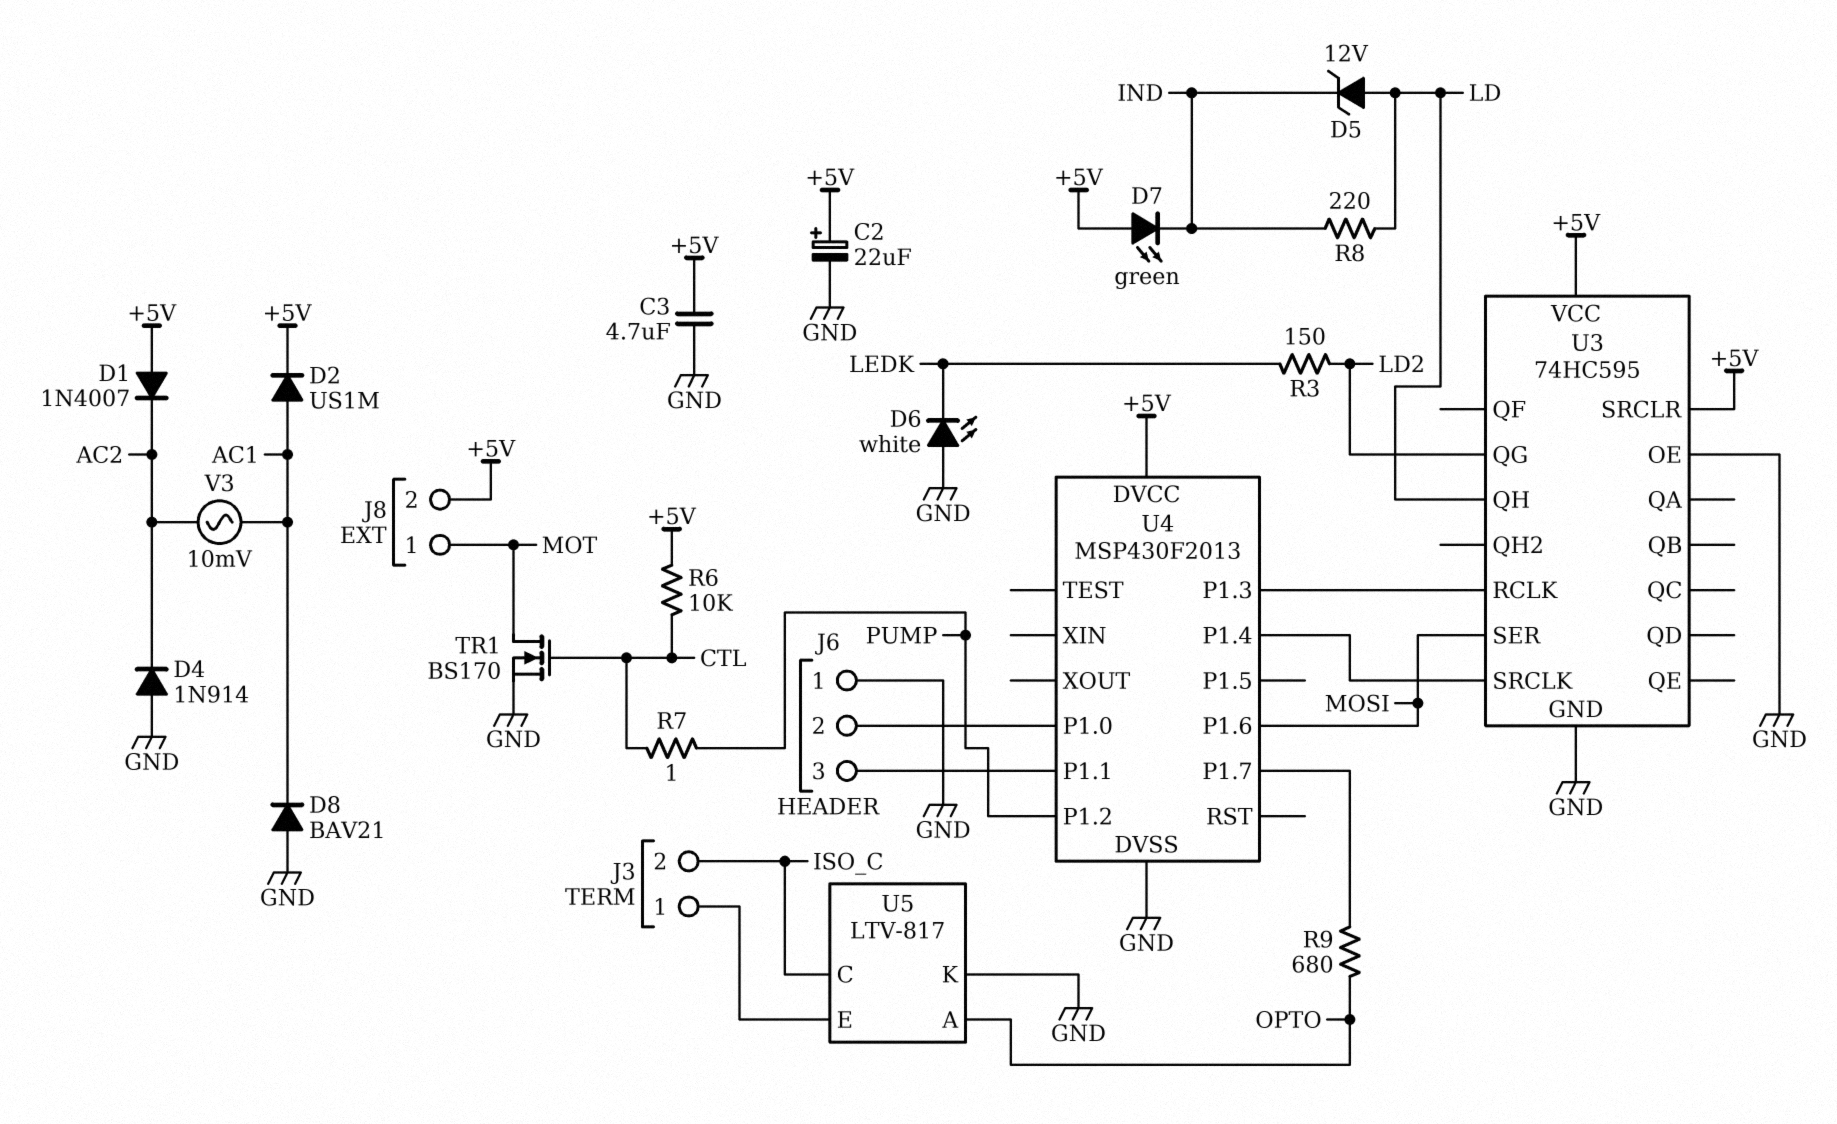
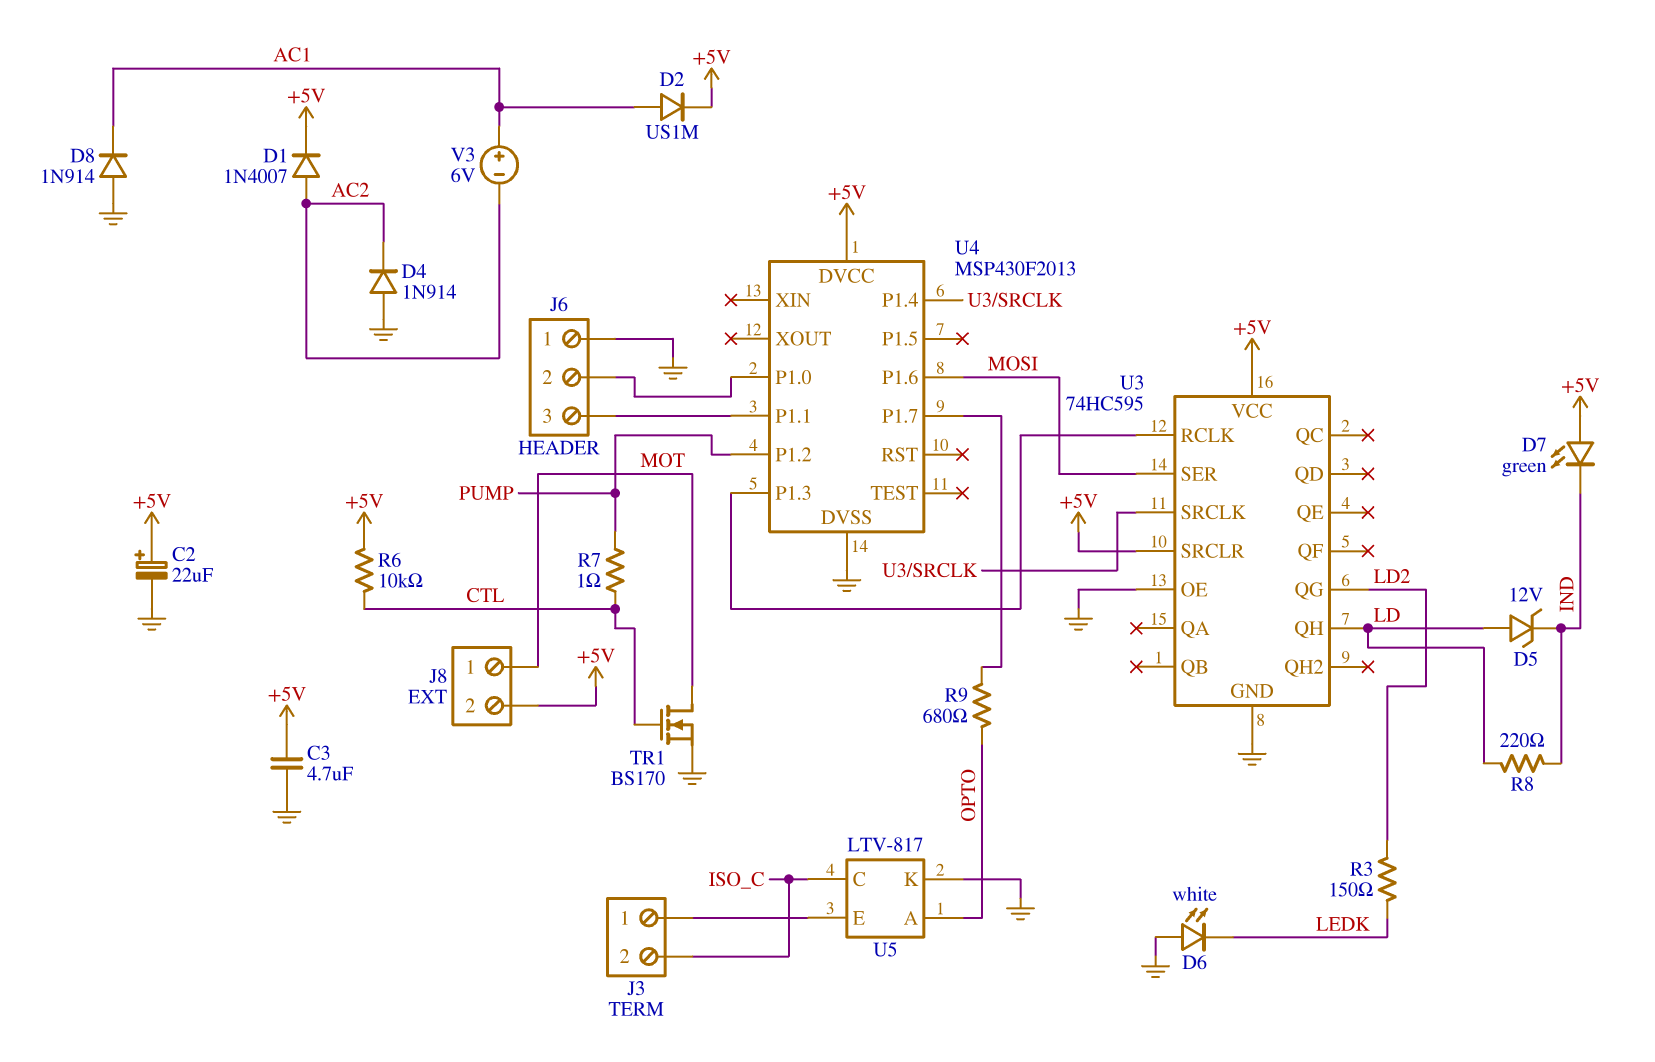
D1: diode 1N4007 (A +5V, K AC2) -> diode 1N4007 (A AC2, K +5V)
D8: diode BAV21 (A GND, K AC1) -> diode 1N914 (A GND, K AC1)
V3: AC 10mV (AC1, AC2) -> 6V (plus AC1, minus AC2)

